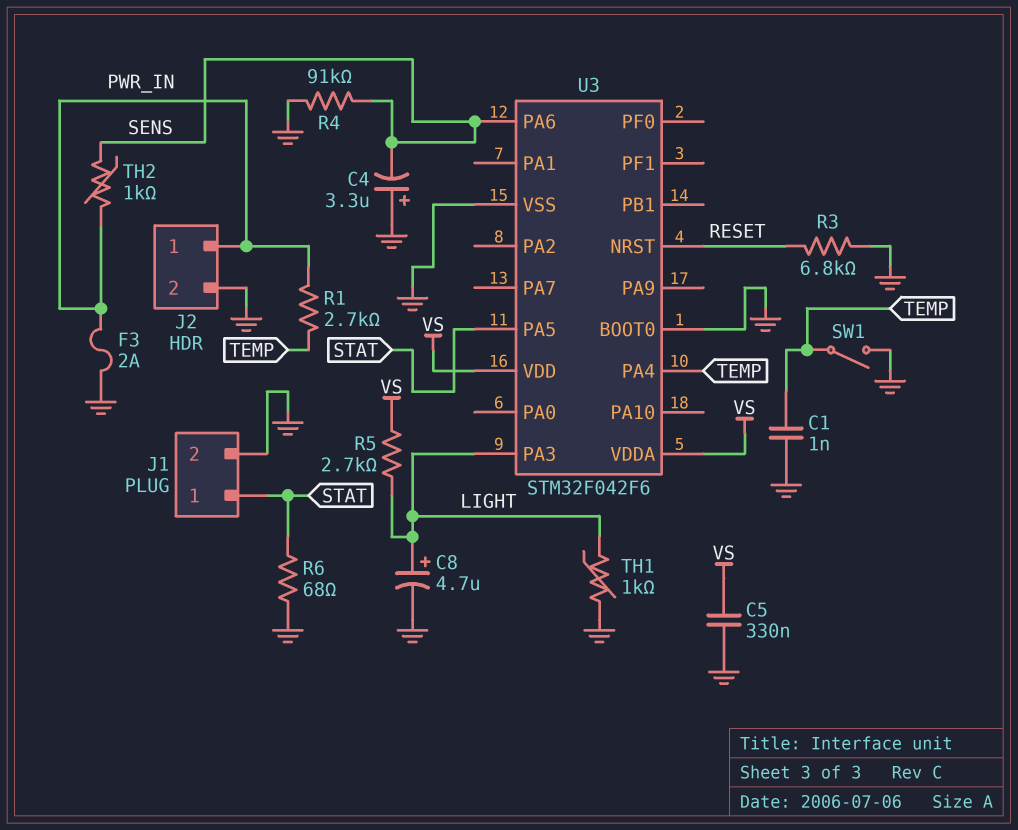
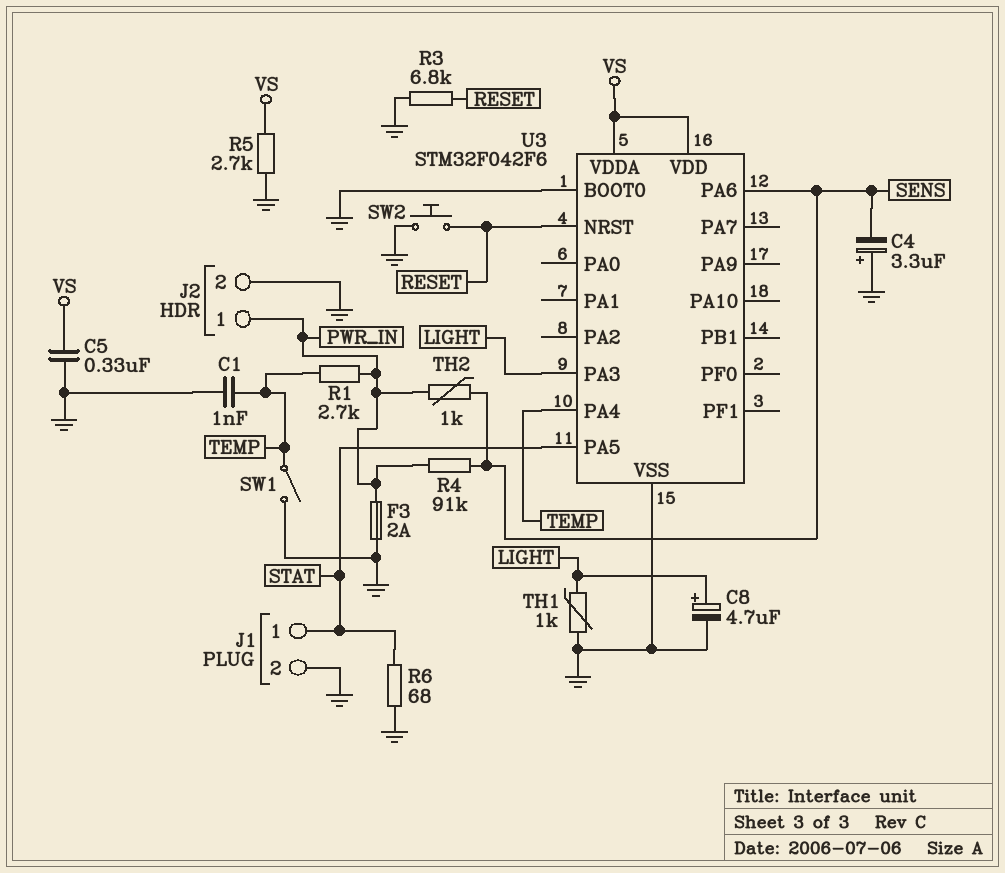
R4: 91k (GND, SENS) -> 91k (PWR_IN, SENS)
R5: 2.7k (LIGHT, VS) -> 2.7k (GND, VS)
SW2: none -> button (GND, RESET)

